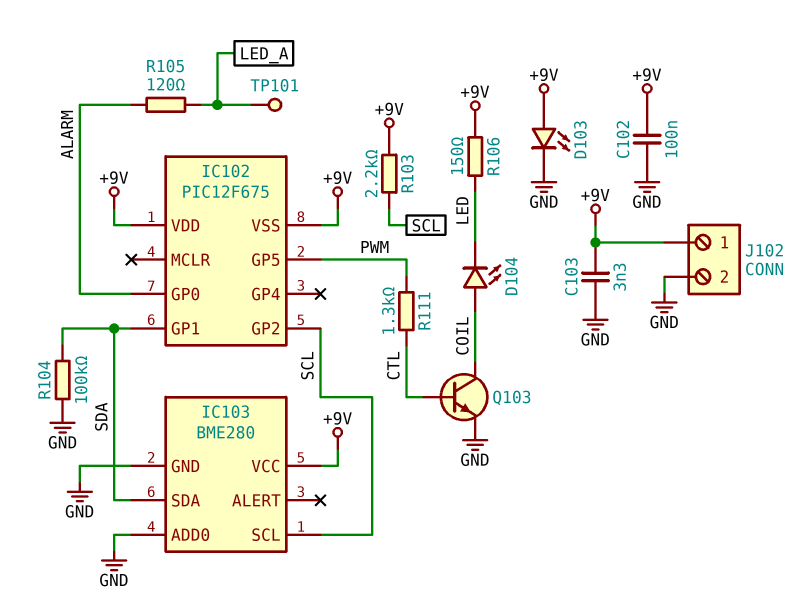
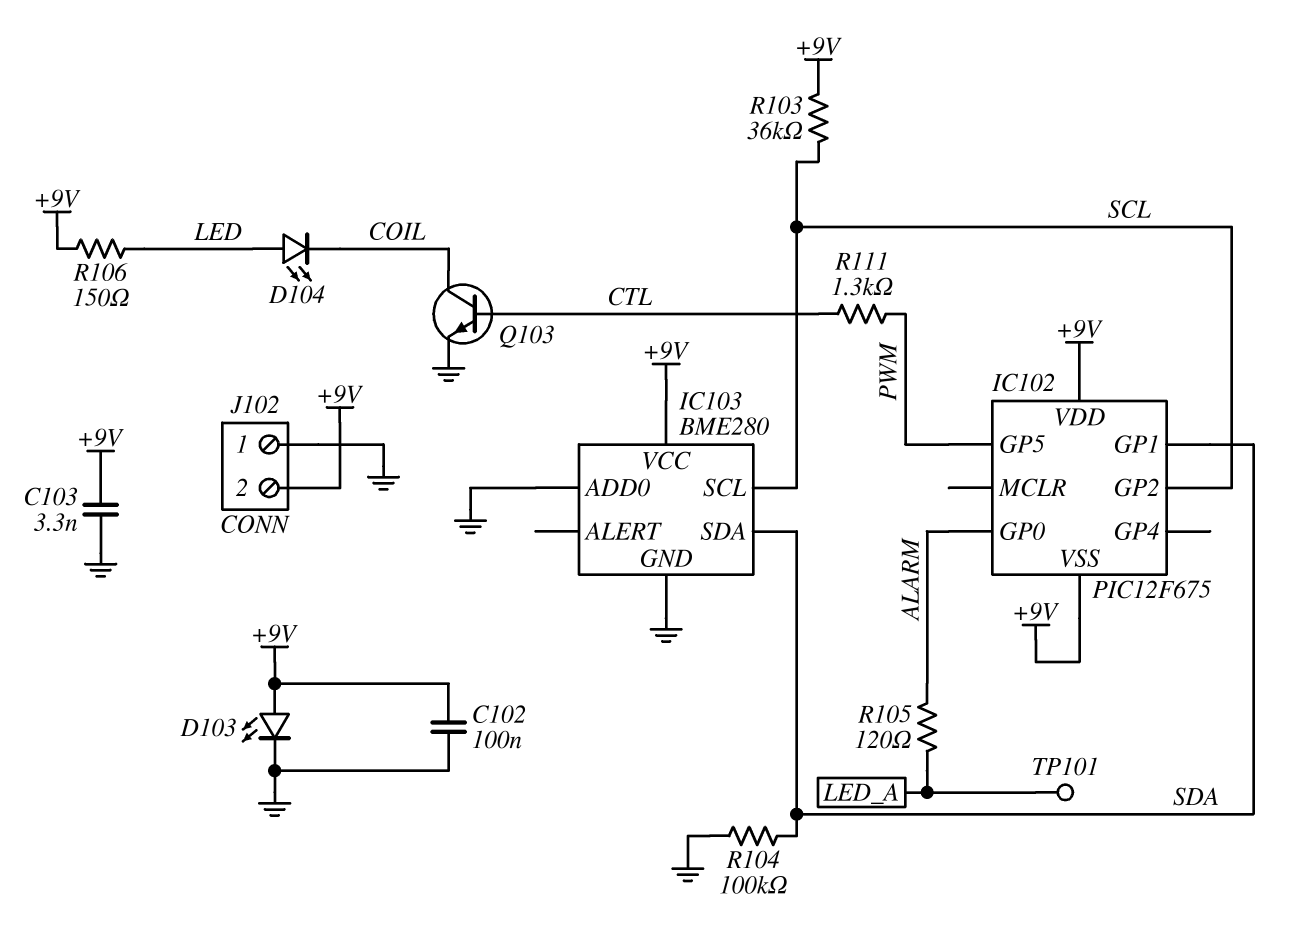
D104: LED (A COIL, K LED) -> LED (A LED, K COIL)
J102 pin 1: +9V -> GND
J102 pin 2: GND -> +9V
R103: 2.2k (+9V, SCL) -> 36k (+9V, SCL)

